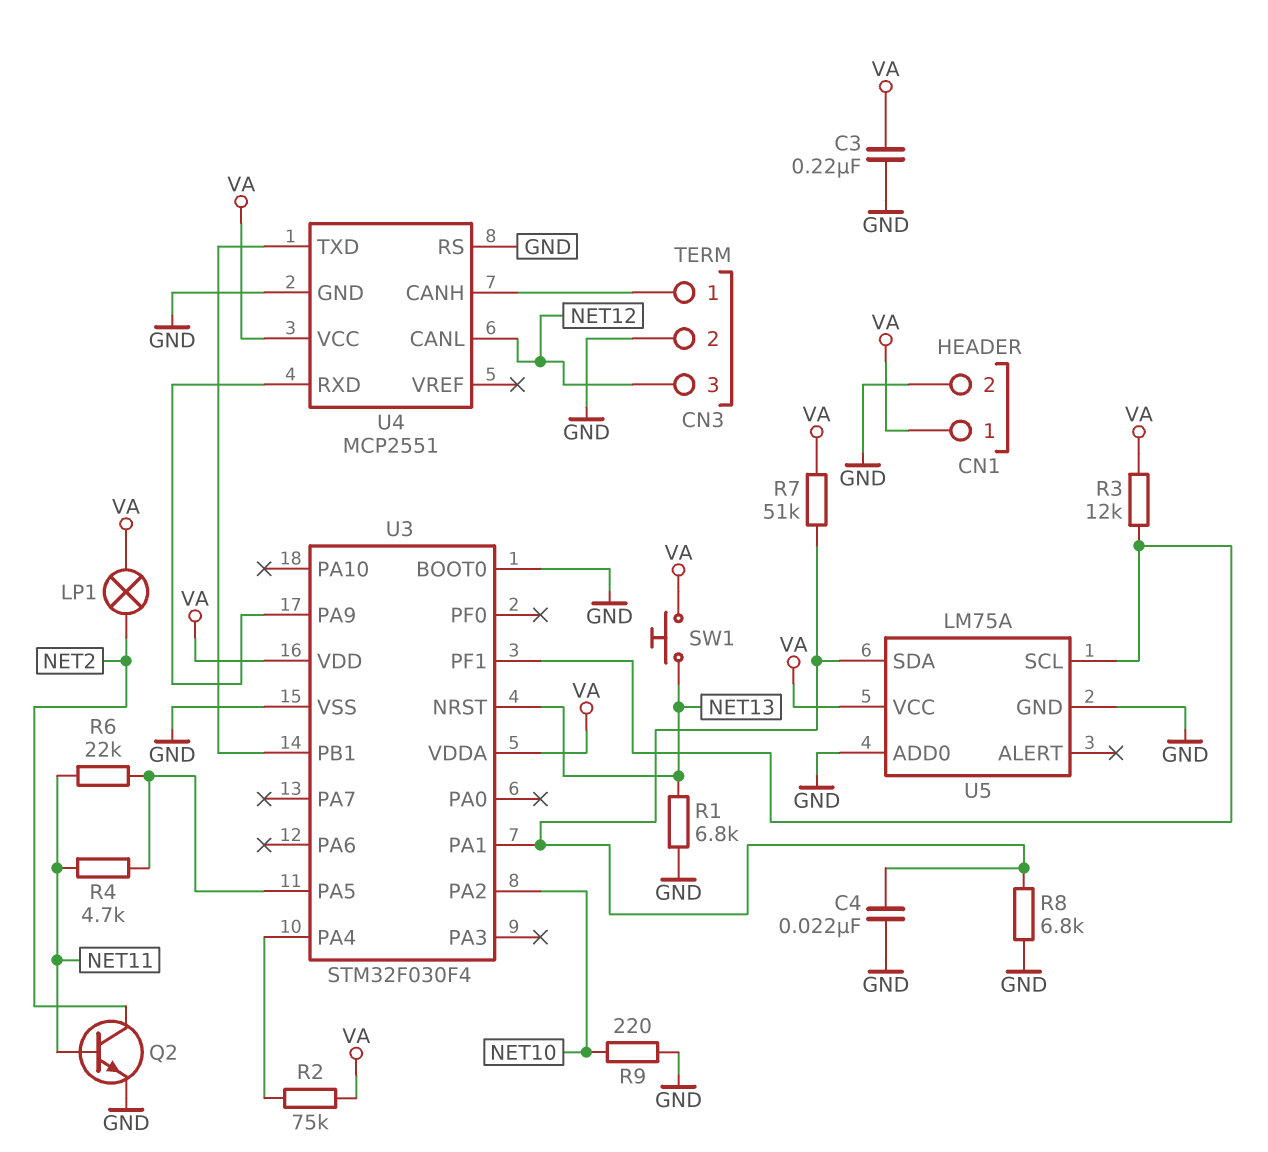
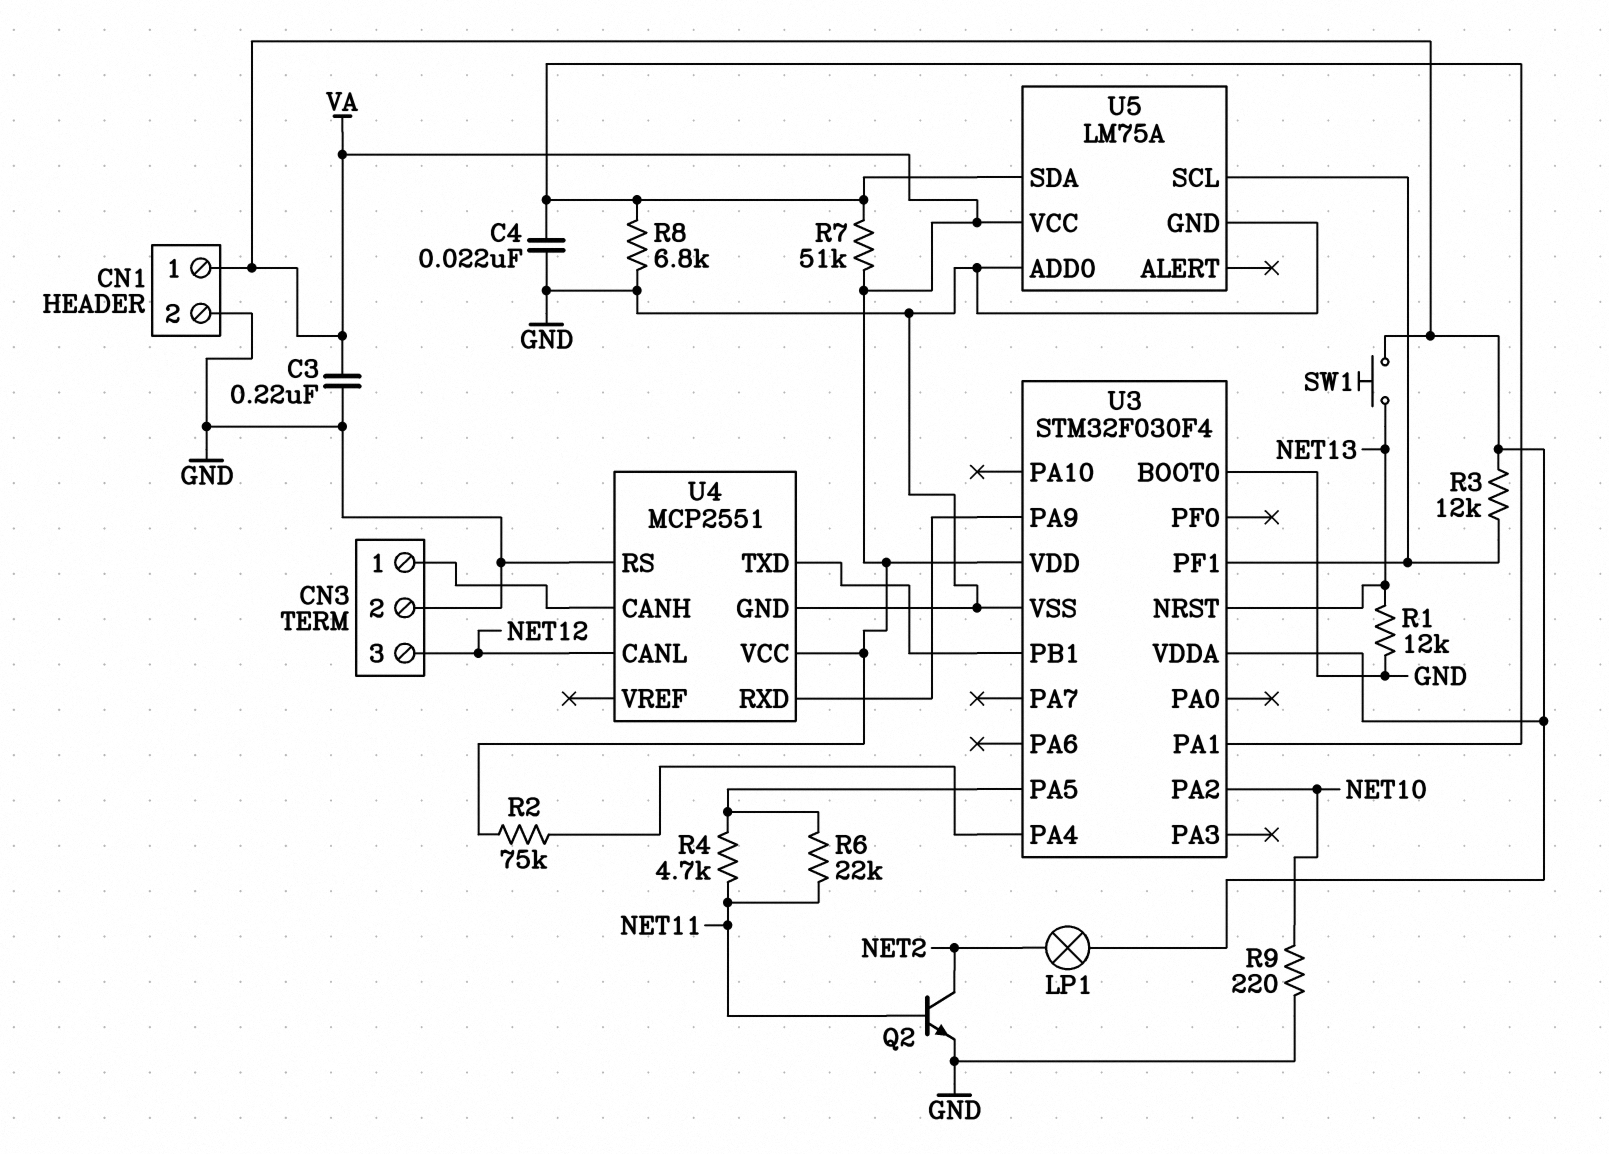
R1: 6.8k (GND, NET13) -> 12k (GND, NET13)

